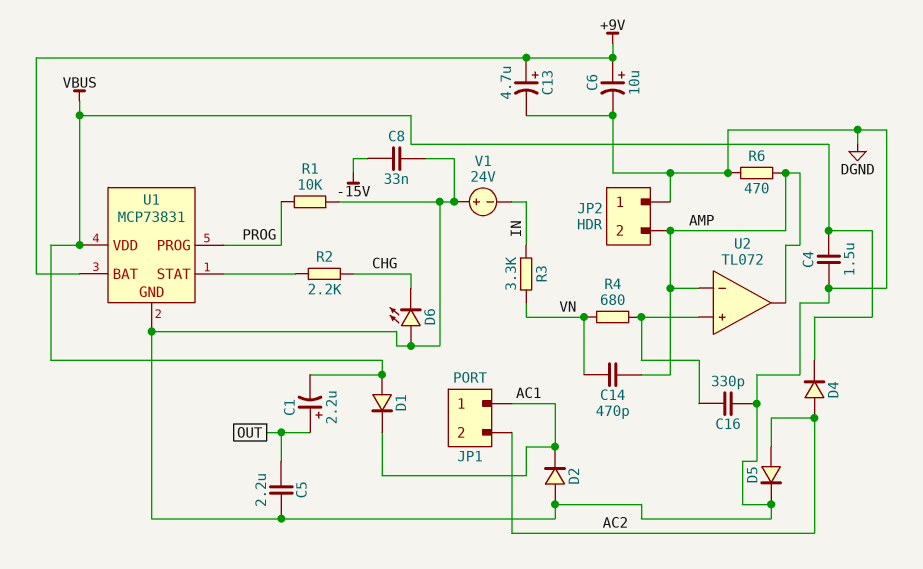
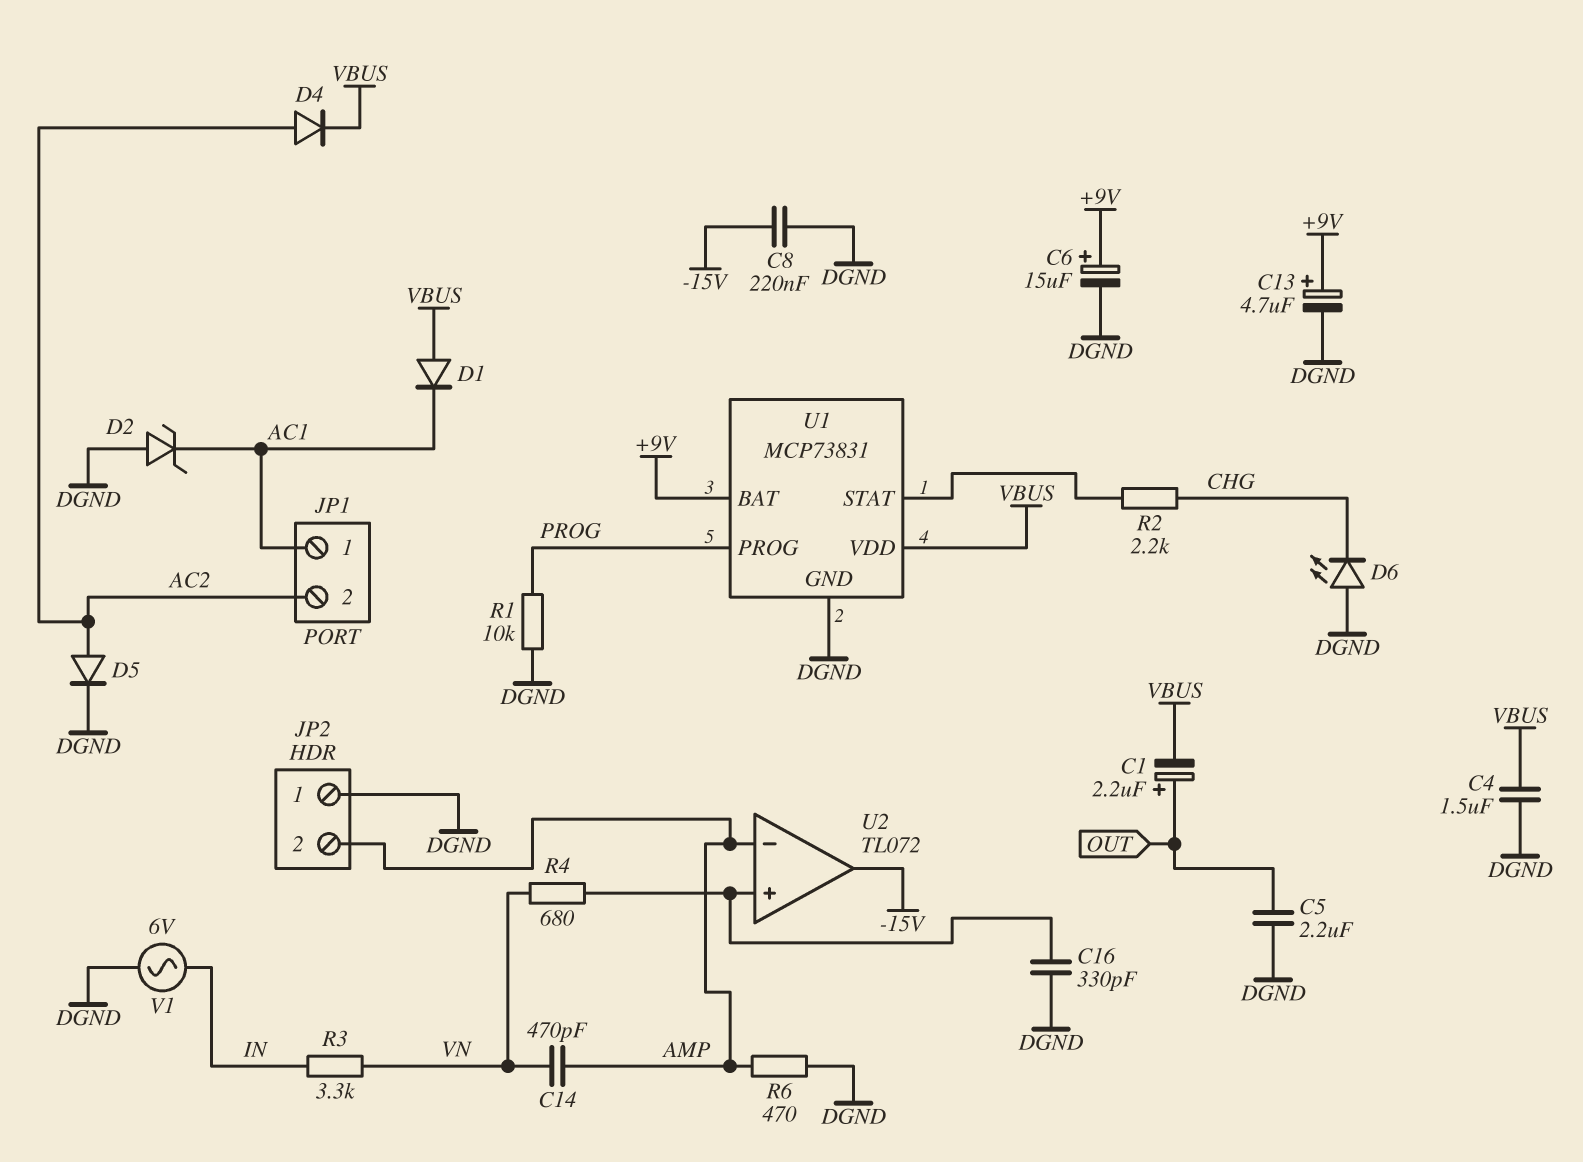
C6: 10uF (plus +9V, minus DGND) -> 15uF (plus +9V, minus DGND)
C8: 33nF (-15V, DGND) -> 220nF (-15V, DGND)
D2: diode (A DGND, K AC1) -> zener (A DGND, K AC1)
U2 pin out: AMP -> -15V
V1: 24V (plus DGND, minus IN) -> AC 6V (DGND, IN)

